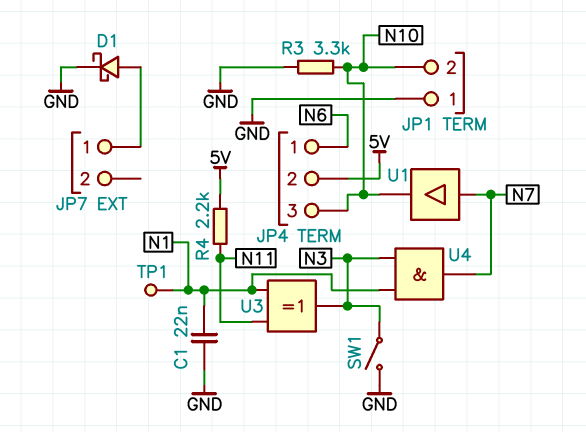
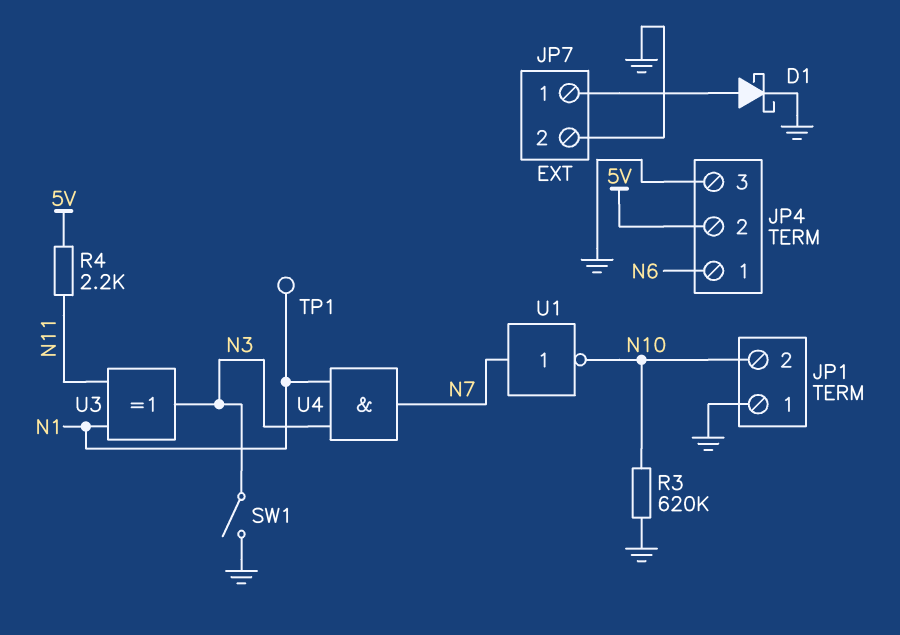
C1: 22nF (GND, N1) -> none
JP4 pin 3: N10 -> GND
JP7 pin 2: none -> GND
R3: 3.3k (GND, N10) -> 620k (GND, N10)
U1: buffer (in N7, out N10) -> NOT (in N7, out N10)

